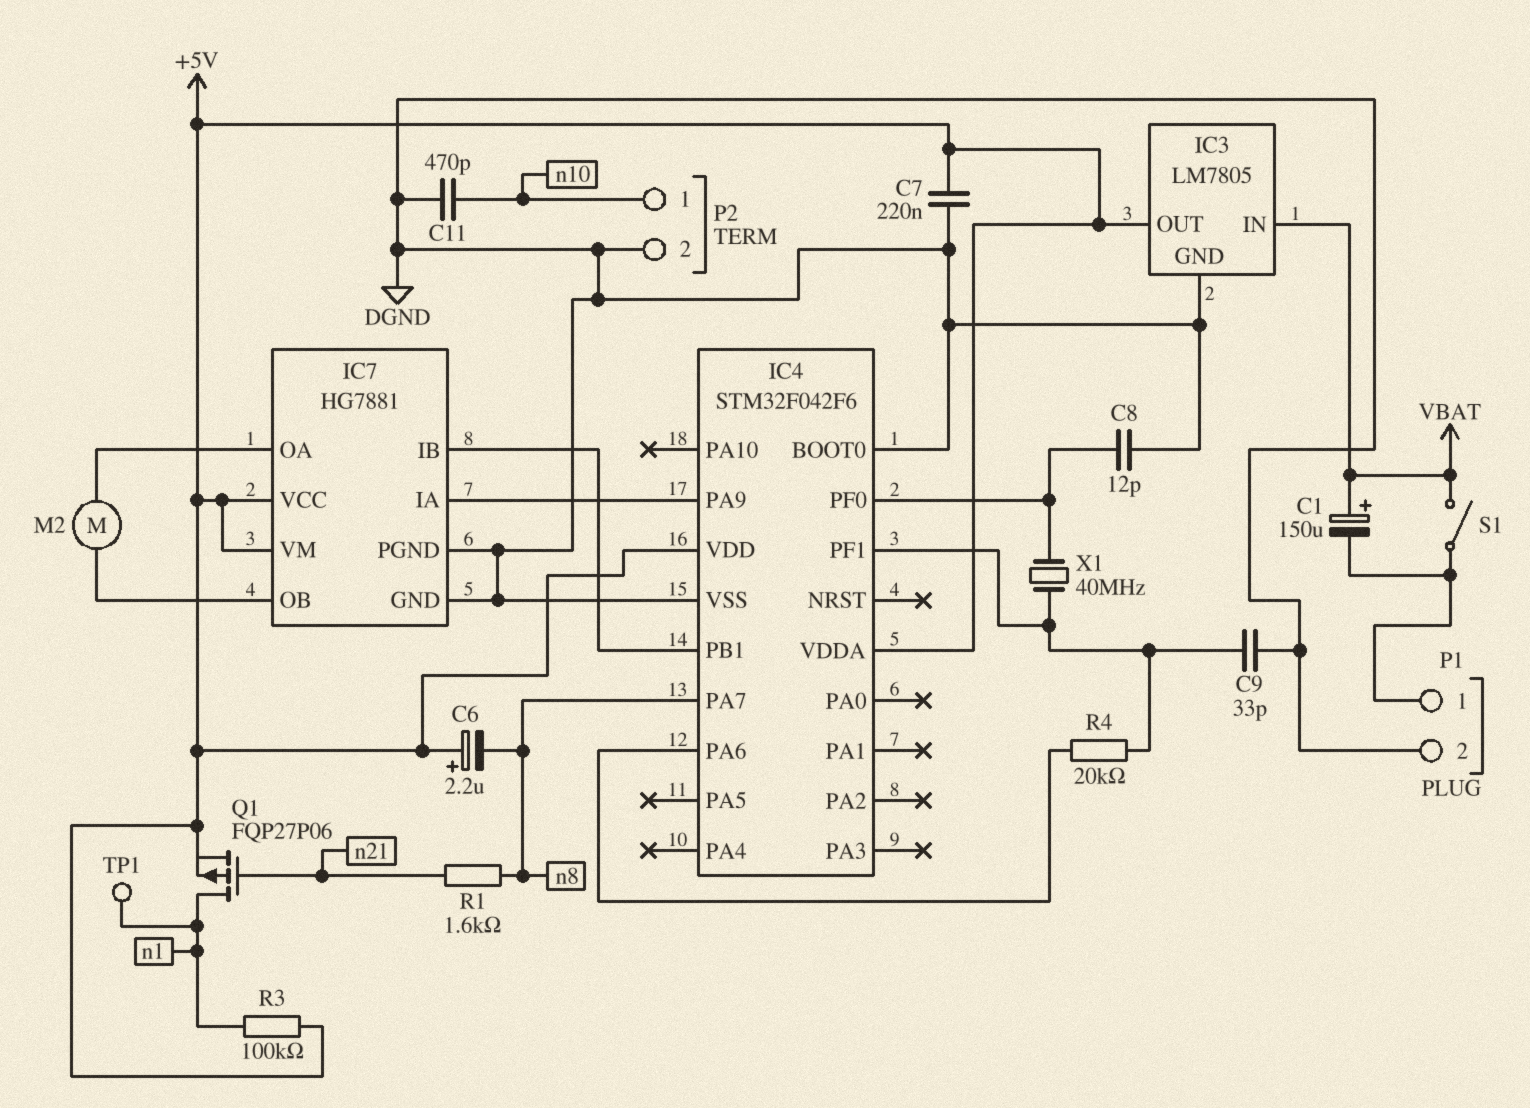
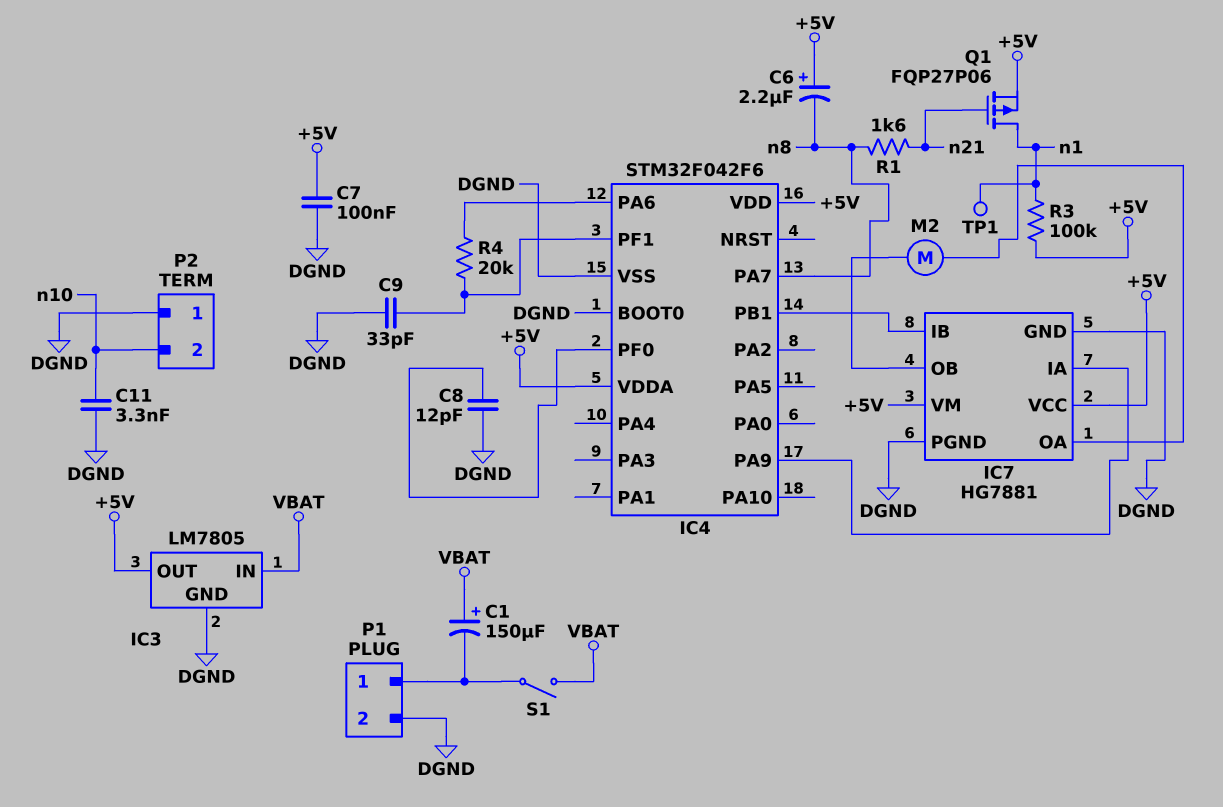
C7: 220nF (+5V, DGND) -> 100nF (+5V, DGND)
C11: 470pF (DGND, n10) -> 3.3nF (DGND, n10)
P2 pin 1: n10 -> DGND
P2 pin 2: DGND -> n10
X1: 40MHz (IC4/PF0, IC4/PF1) -> none

